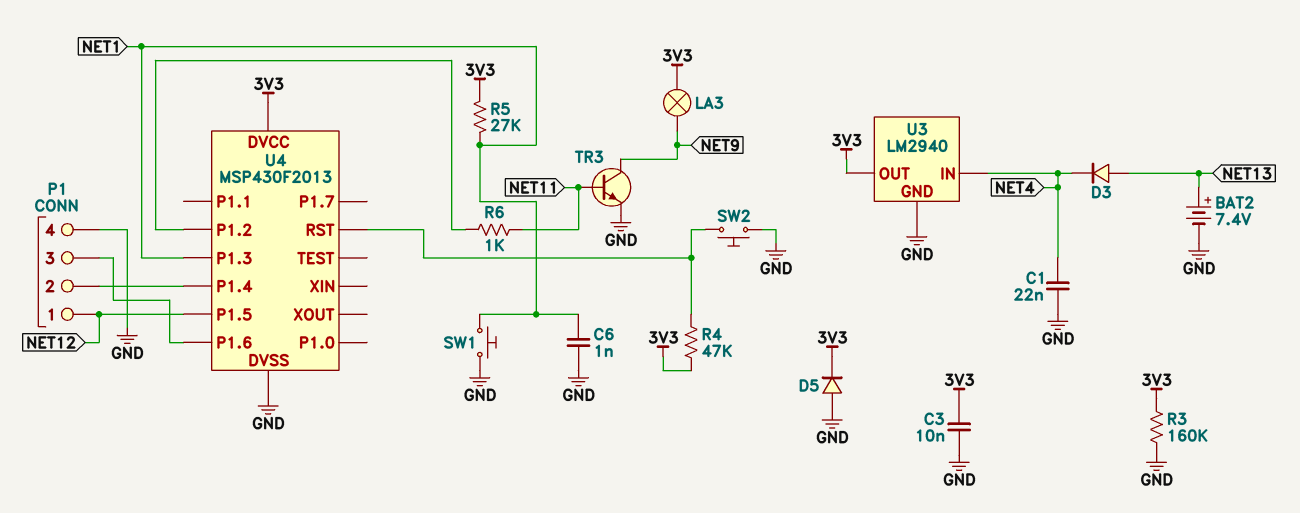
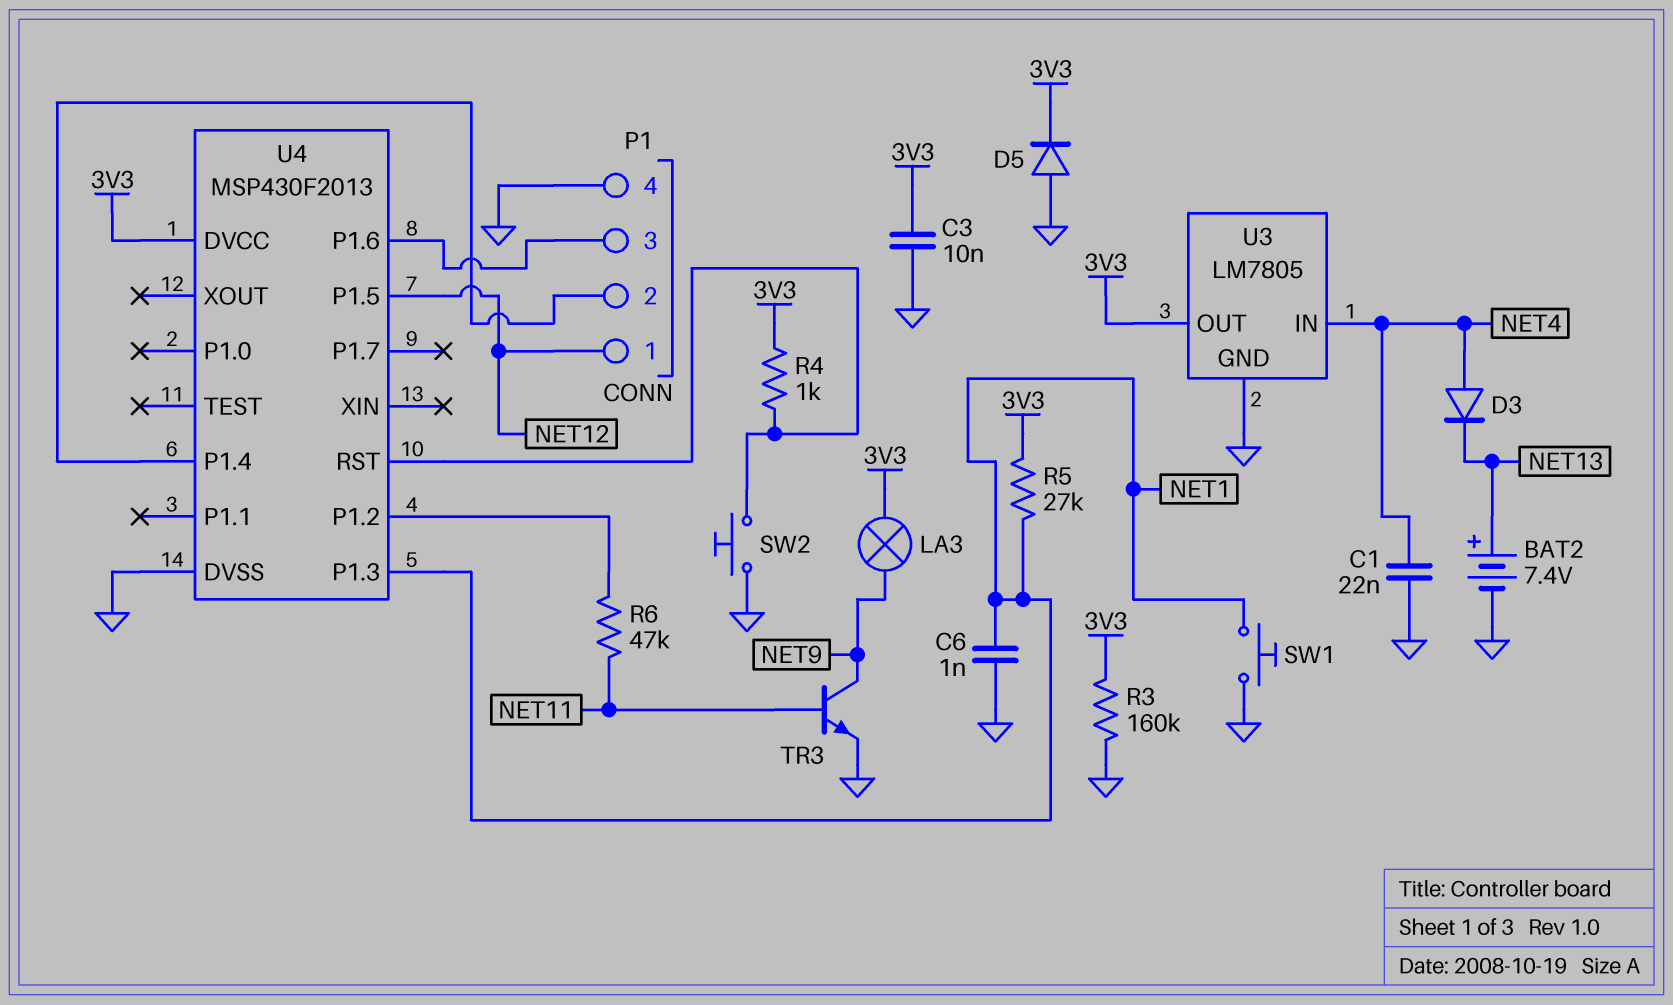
D3: diode (A NET13, K NET4) -> diode (A NET4, K NET13)
R4: 47k (3V3, U4/RST) -> 1k (3V3, U4/RST)
R6: 1k (NET11, U4/P1.2) -> 47k (NET11, U4/P1.2)
U3: LM2940 -> LM7805

